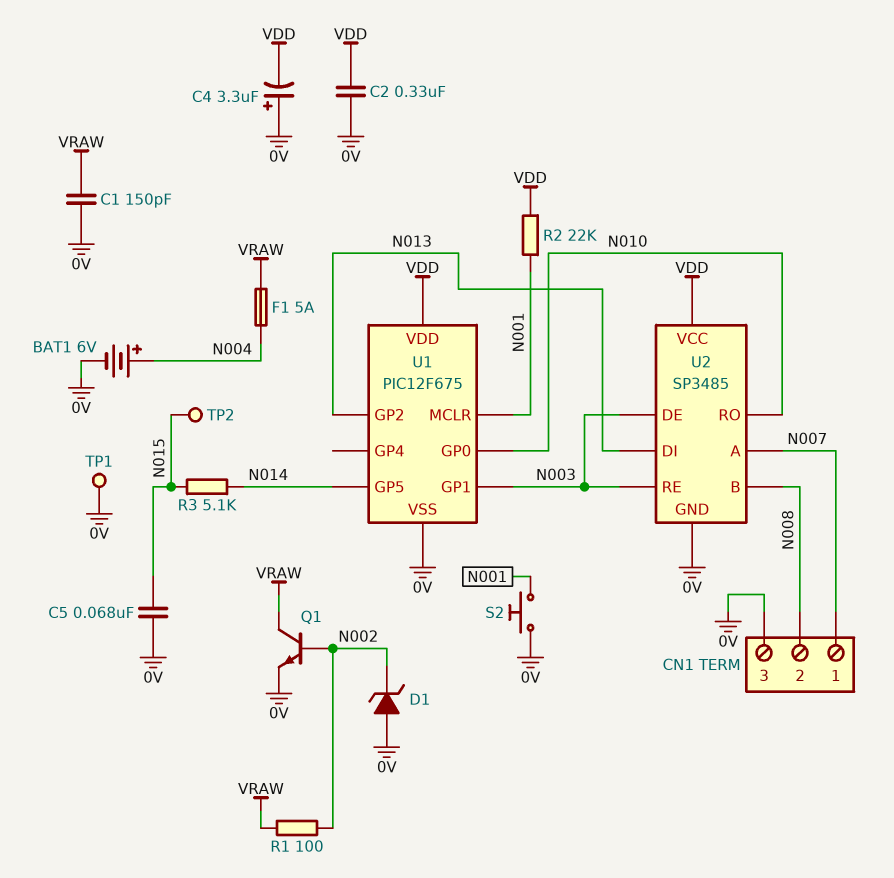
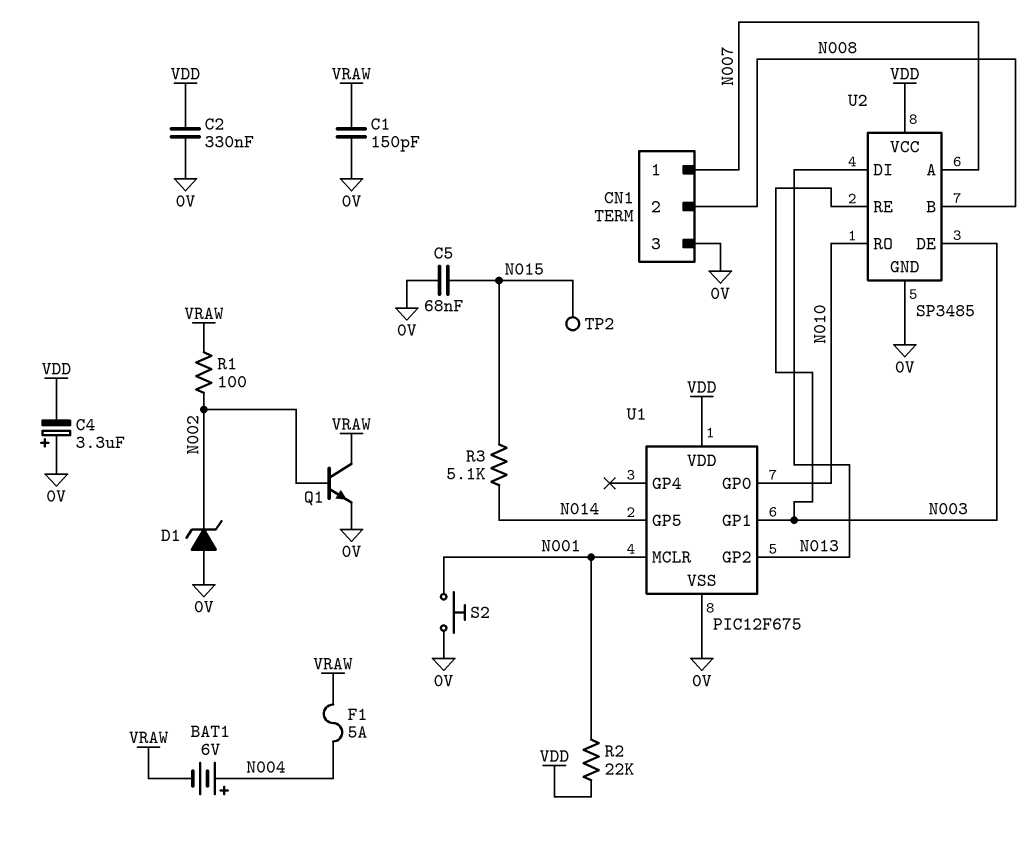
BAT1: 6V (plus N004, minus 0V) -> 6V (plus N004, minus VRAW)
TP1: test point (0V) -> none

